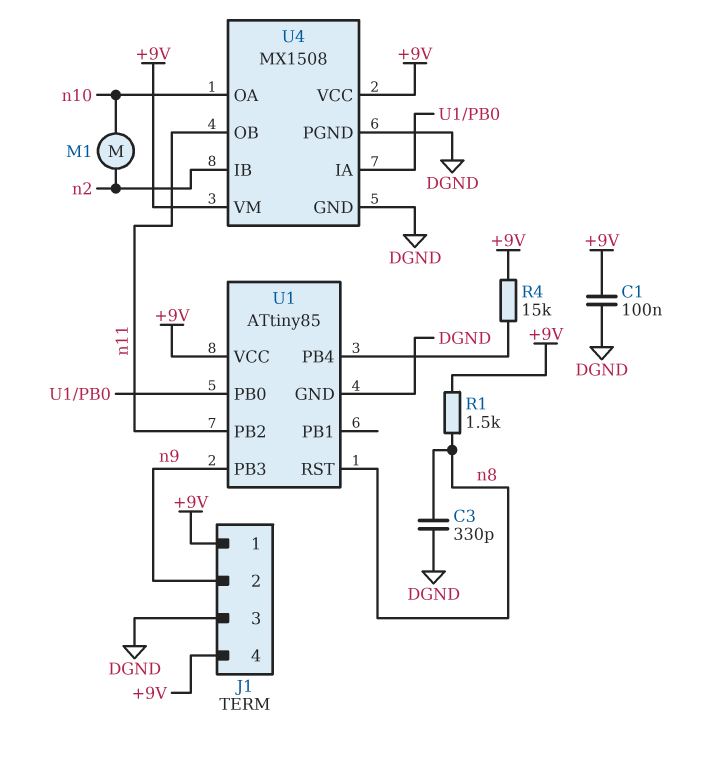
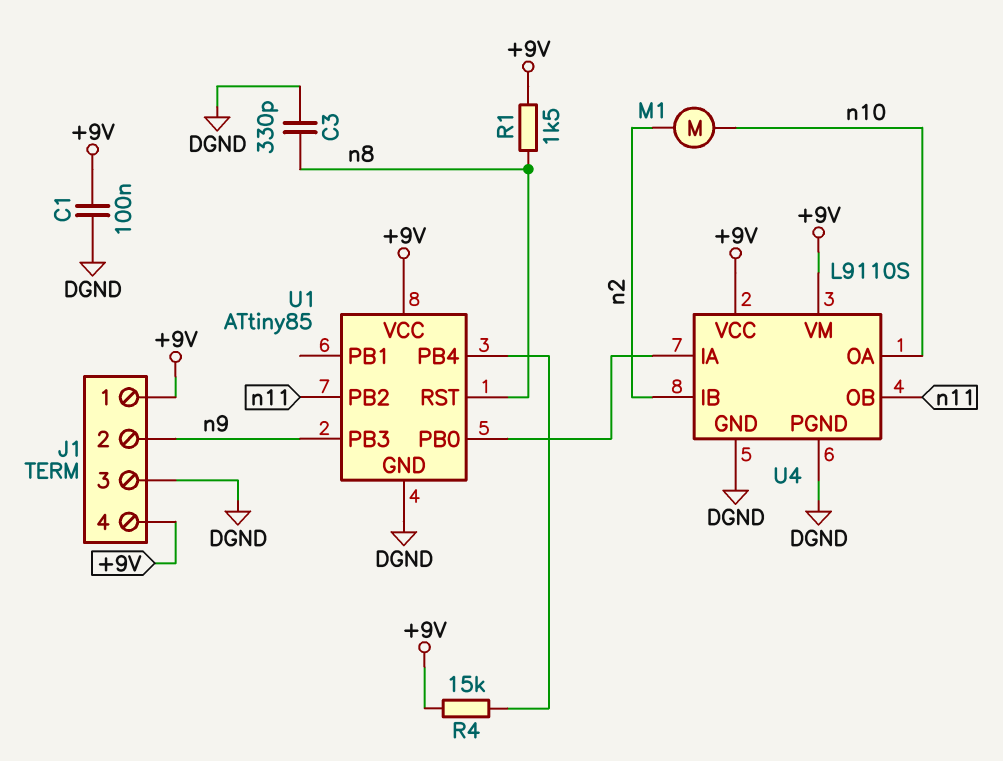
U4: MX1508 -> L9110S

